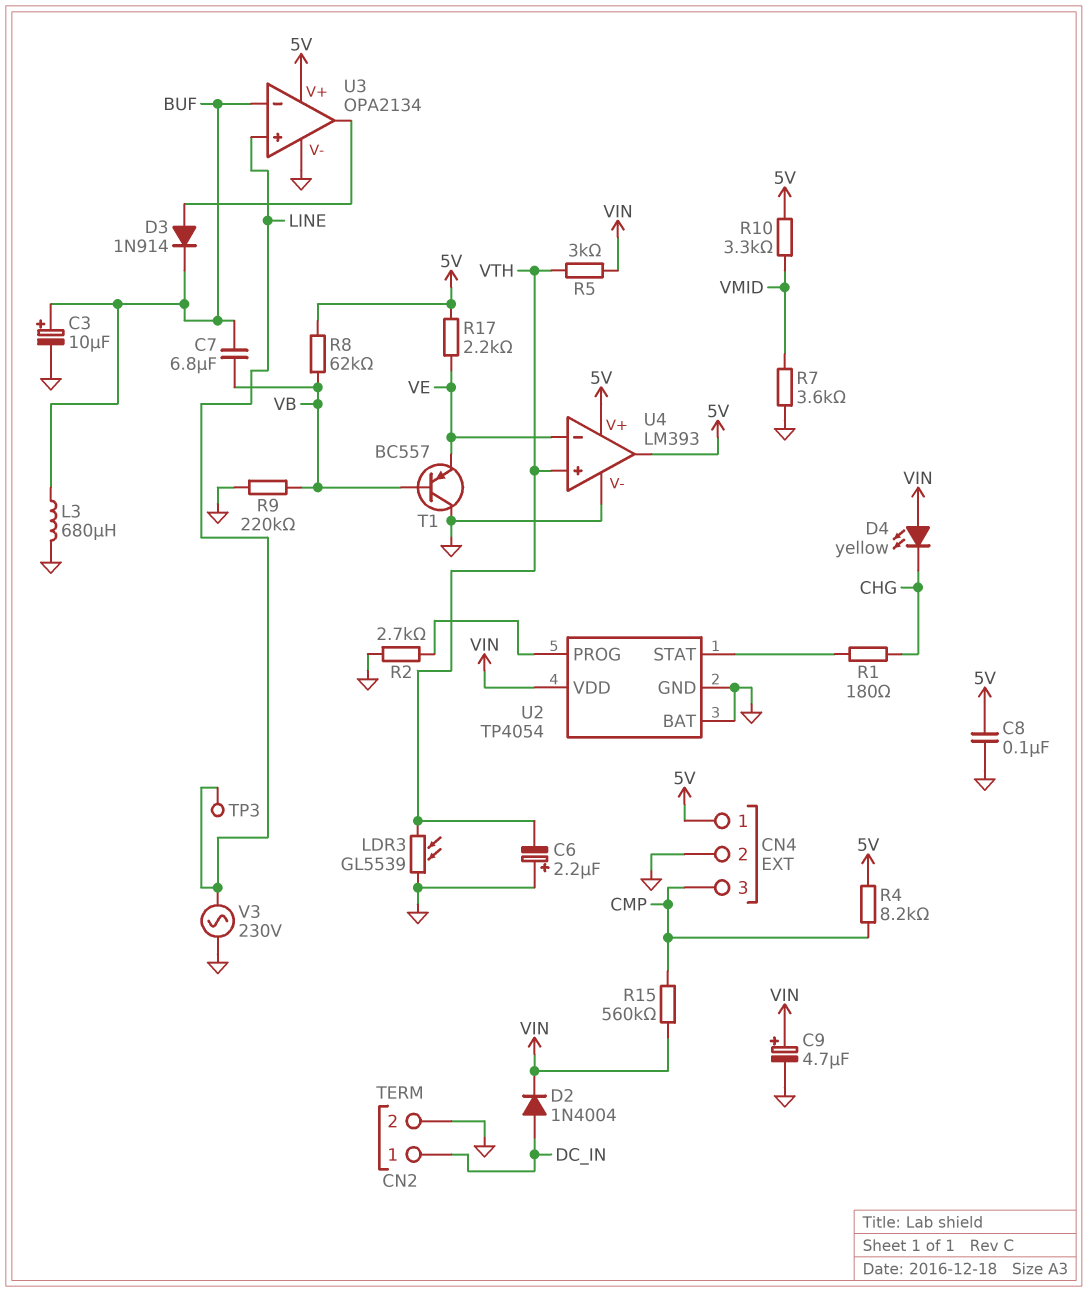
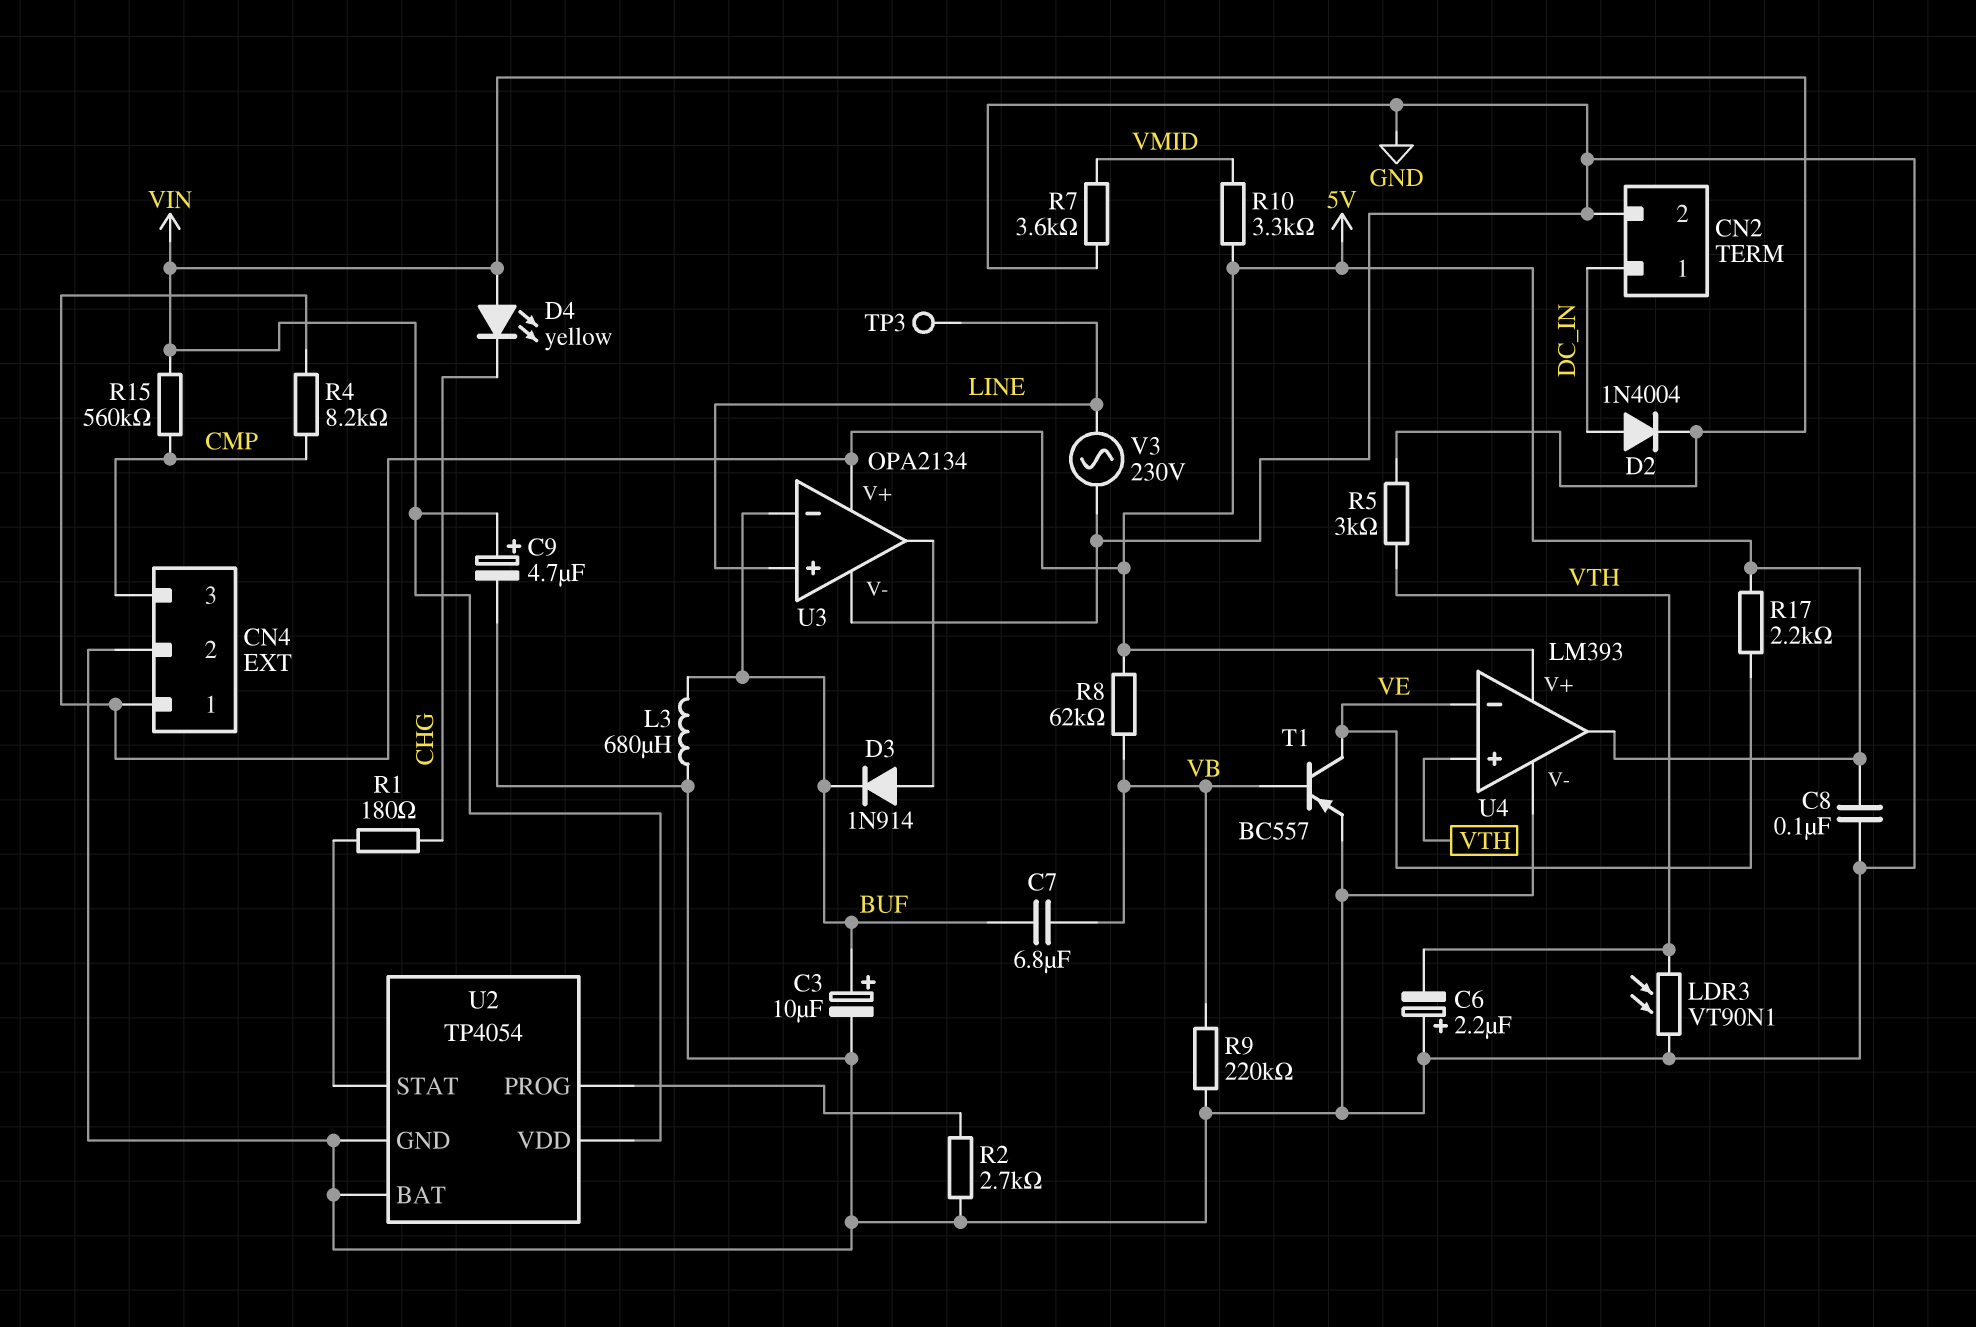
LDR3: GL5539 (GND, VTH) -> VT90N1 (GND, VTH)
T1: PNP BC557 (B VB, C GND, E VE) -> PNP BC557 (B VB, C VE, E GND)

